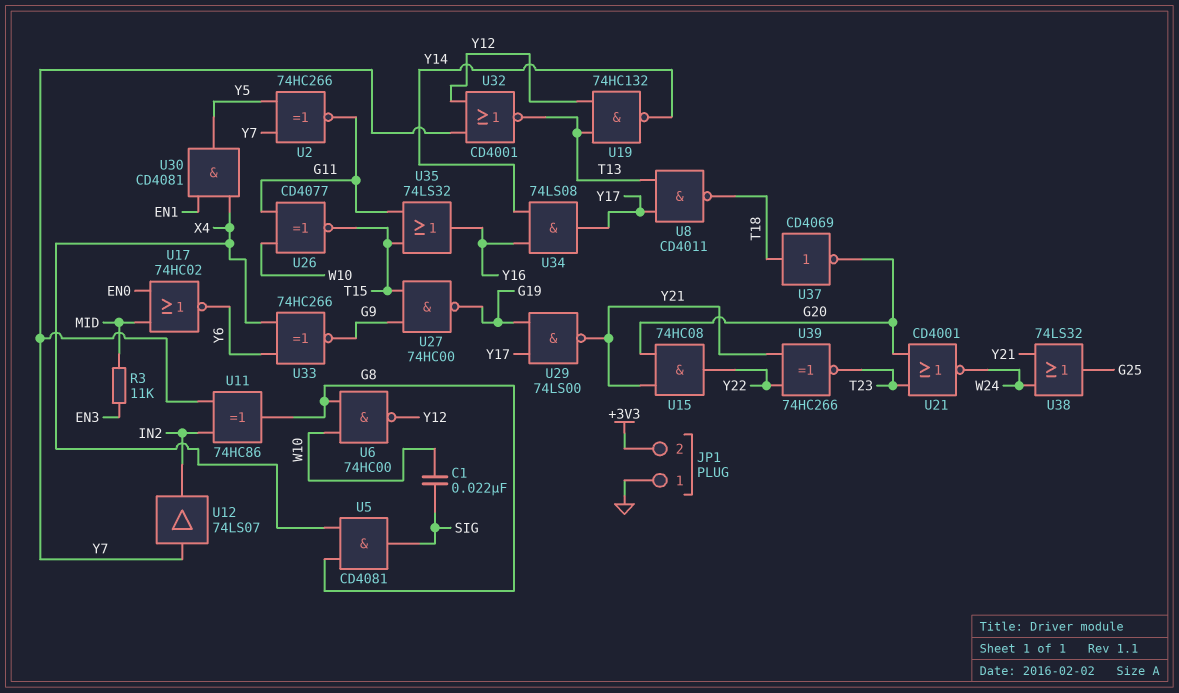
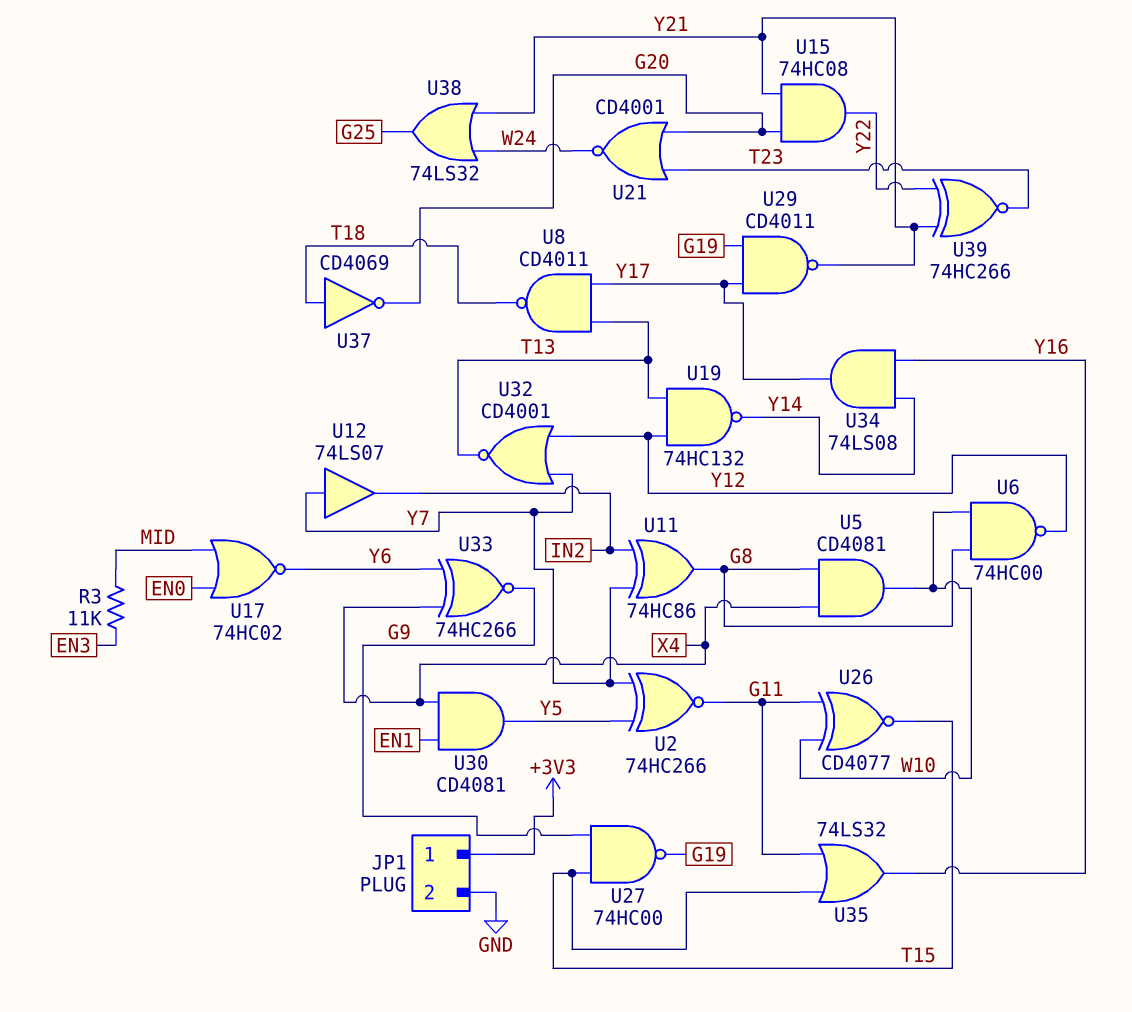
C1: 22nF (SIG, W10) -> none
JP1 pin 1: GND -> +3V3
JP1 pin 2: +3V3 -> GND
U5: AND CD4081 (in G8, in X4, out SIG) -> AND CD4081 (in G8, in X4, out W10)
U29: NAND 74LS00 (in G19, in Y17, out Y21) -> NAND CD4011 (in G19, in Y17, out Y21)

